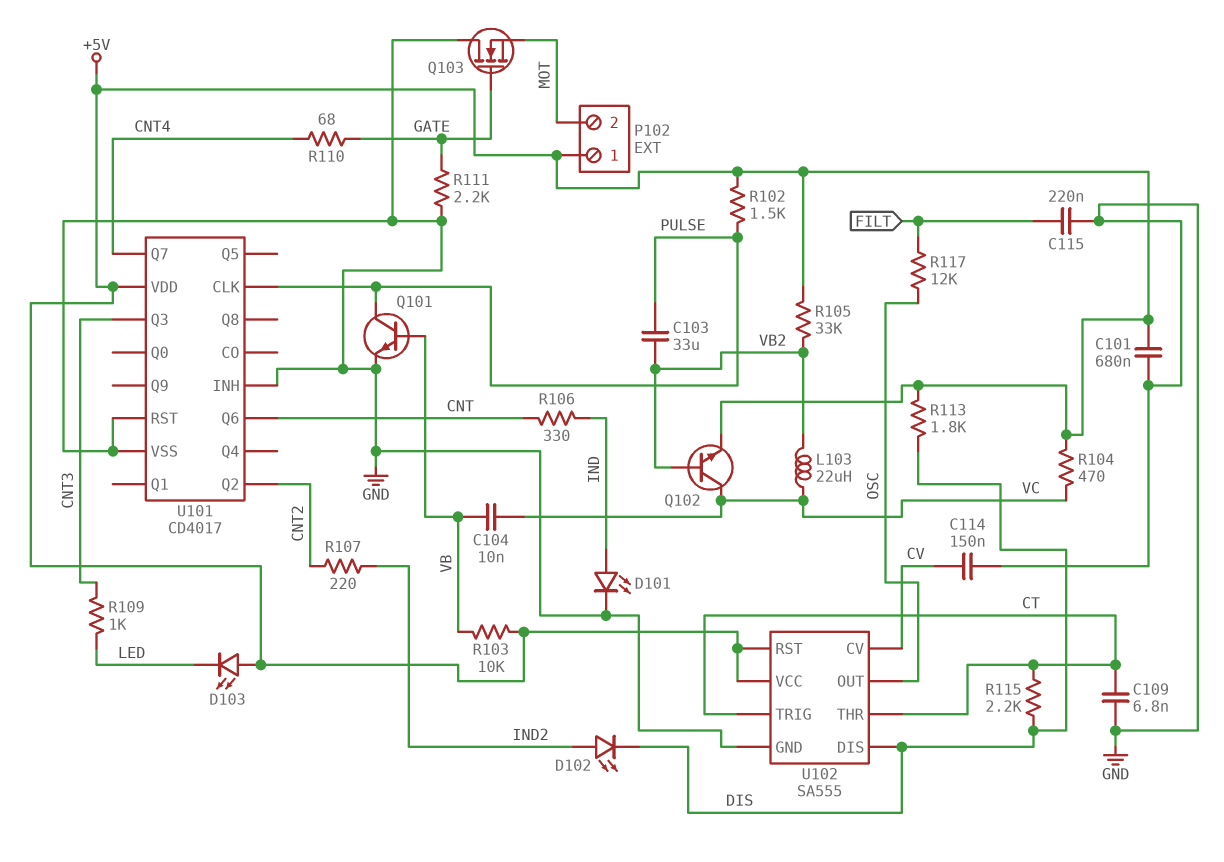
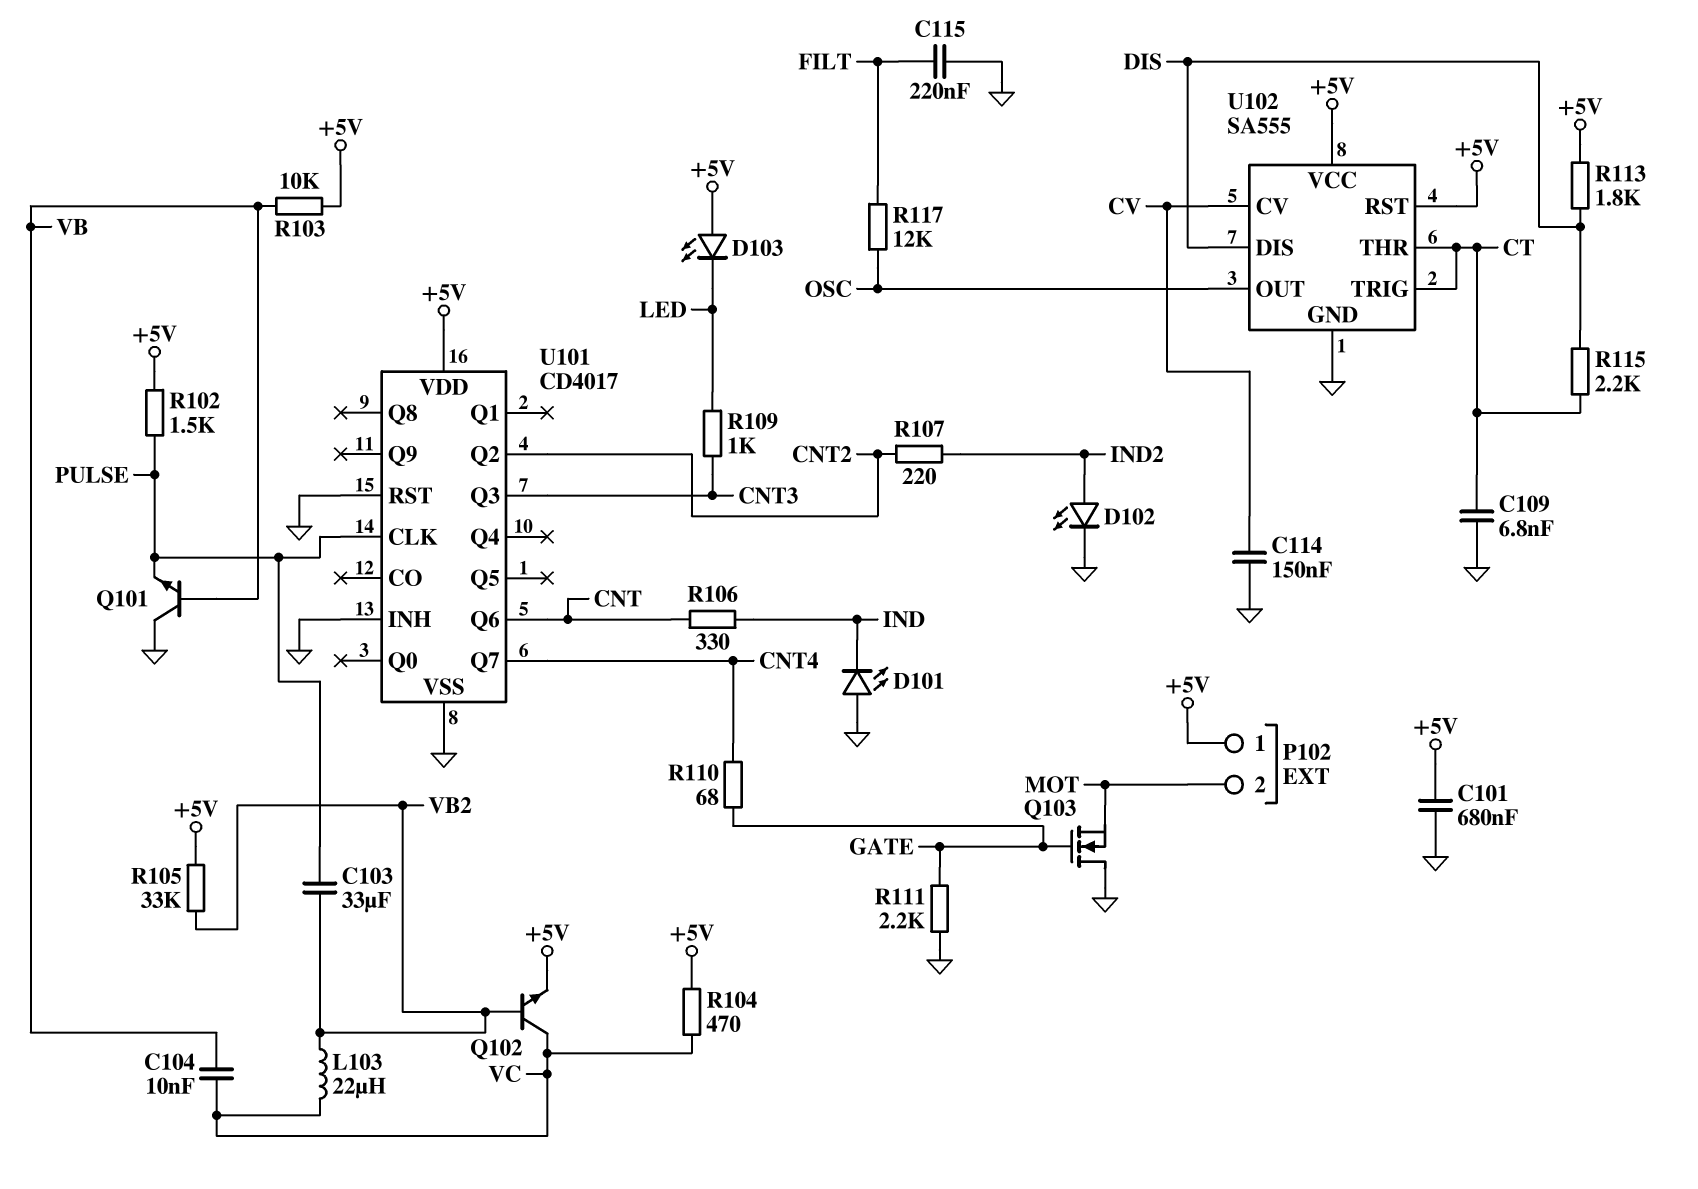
D101: LED (A IND, K GND) -> LED (A GND, K IND)
D102: LED (A IND2, K DIS) -> LED (A IND2, K GND)
Q101: NPN (B VB, C PULSE, E GND) -> NPN (B VB, C GND, E PULSE)

